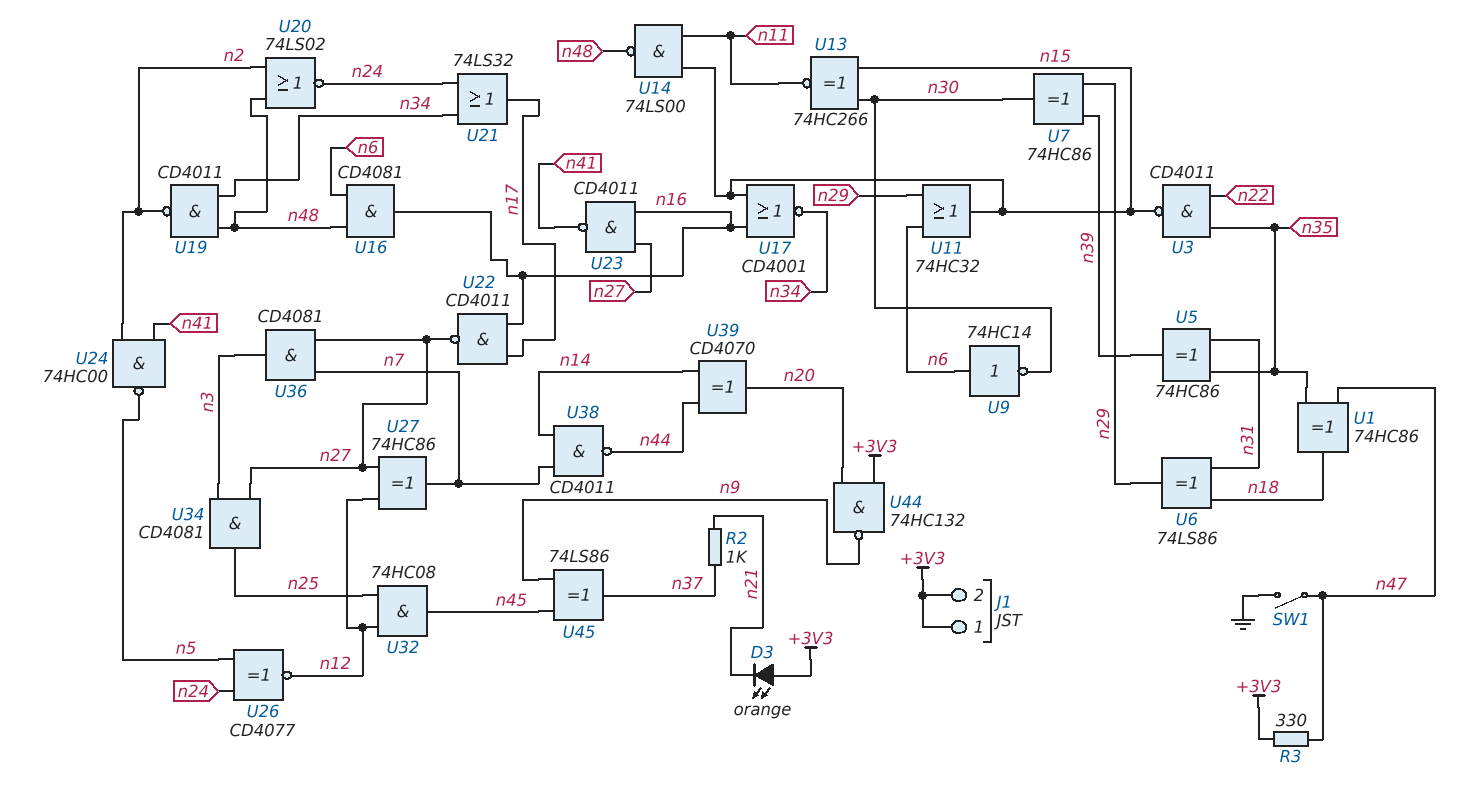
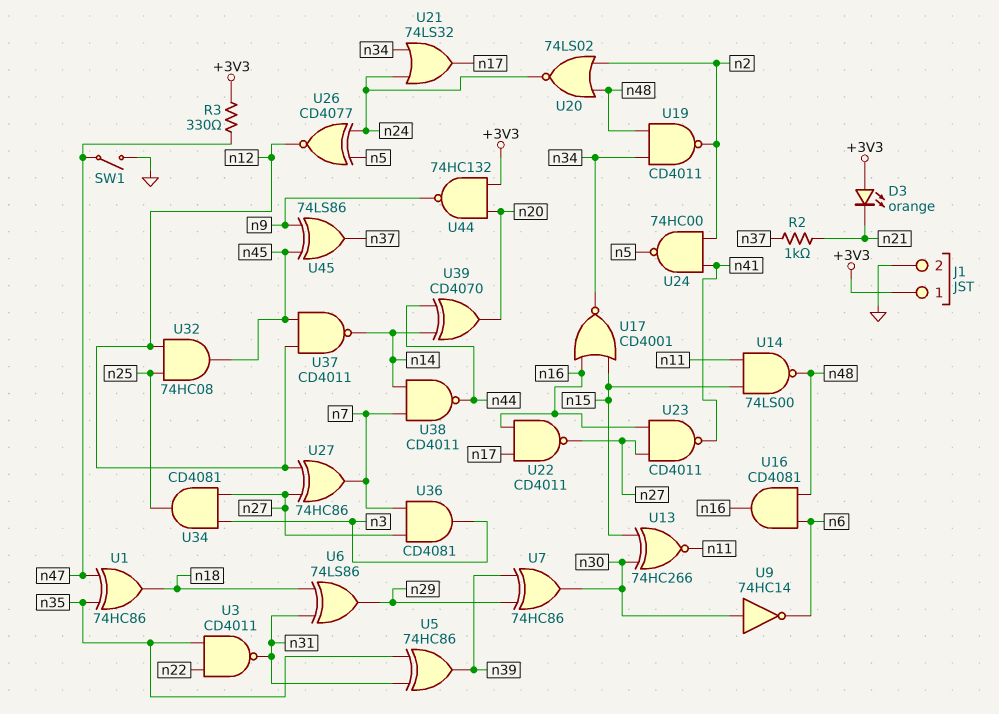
J1 pin 2: +3V3 -> GND
U3: NAND CD4011 (in n22, in n35, out n15) -> NAND CD4011 (in n22, in n35, out n31)
U9: NOT 74HC14 (in n6, out n30) -> NOT 74HC14 (in n30, out n6)
U11: OR 74HC32 (in n6, in n29, out n15) -> none
U37: none -> NAND CD4011 (in n12, in n45, out n14)

